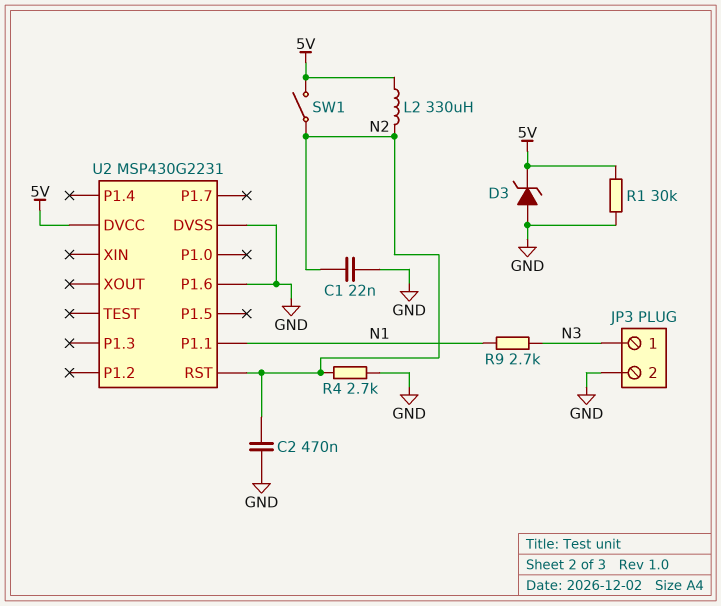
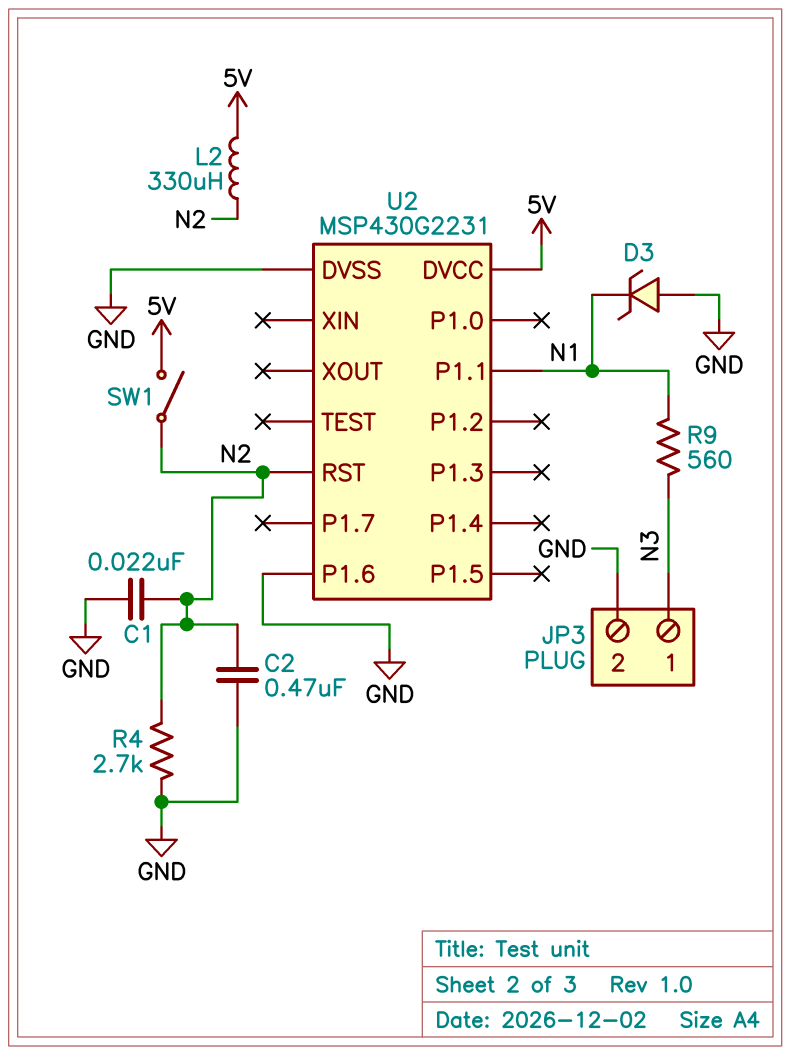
D3: zener (A GND, K 5V) -> zener (A GND, K N1)
R1: 30k (5V, GND) -> none
R9: 2.7k (N1, N3) -> 560 (N1, N3)

